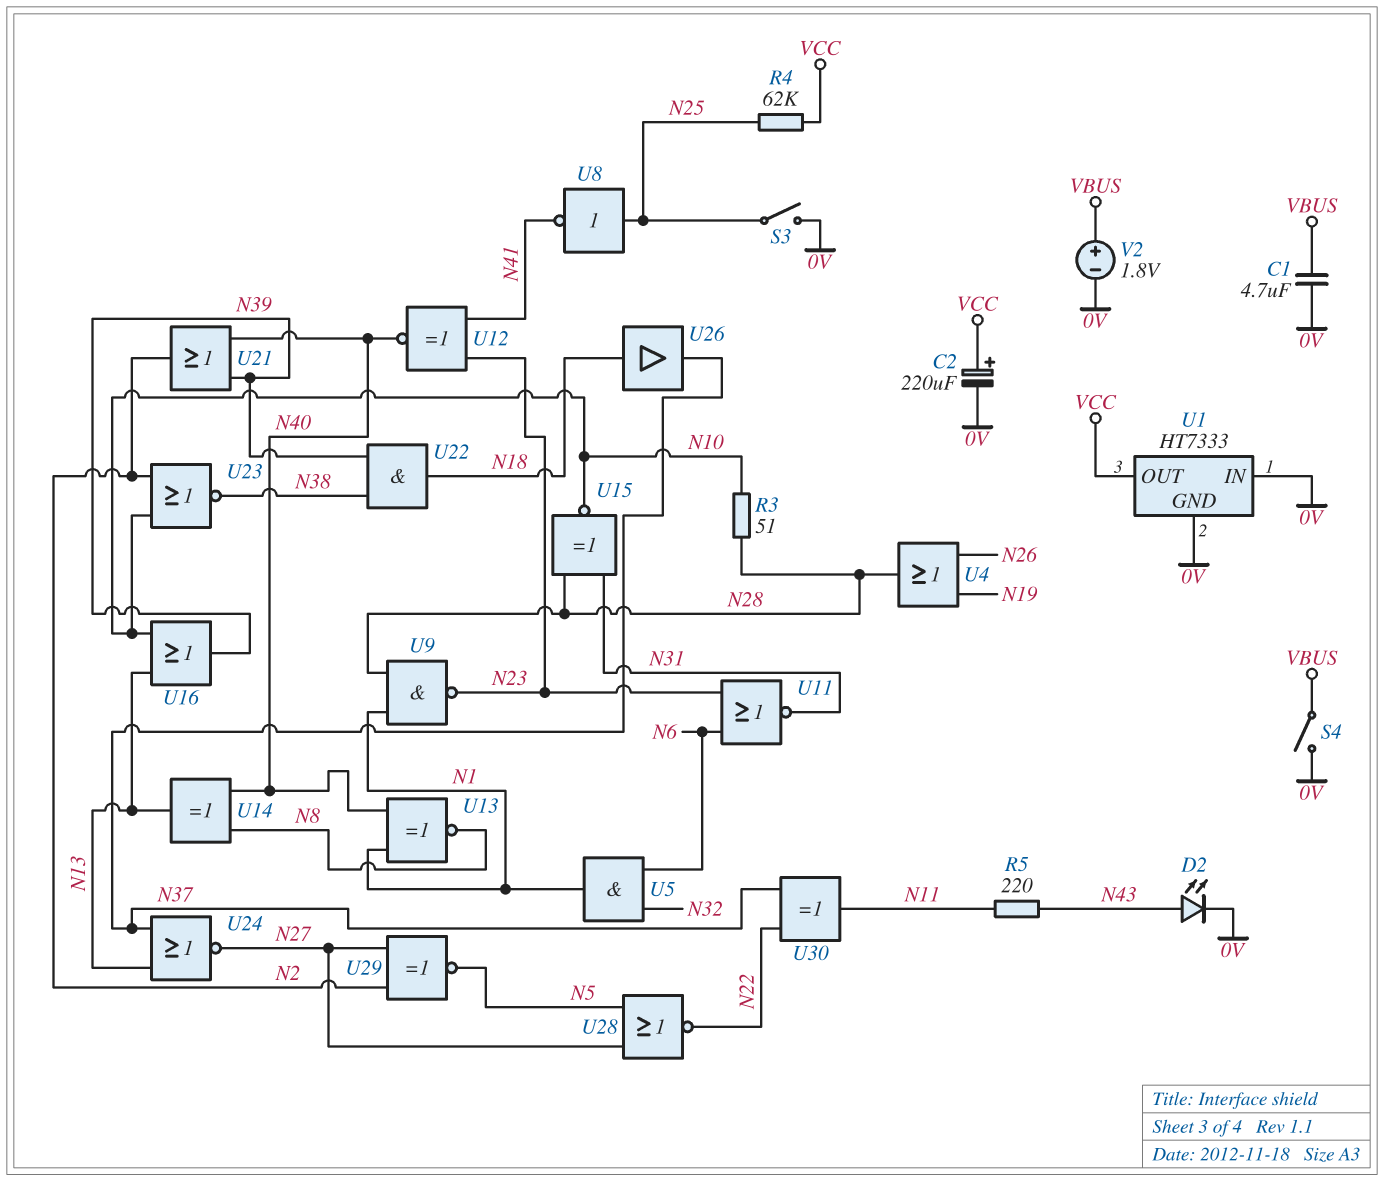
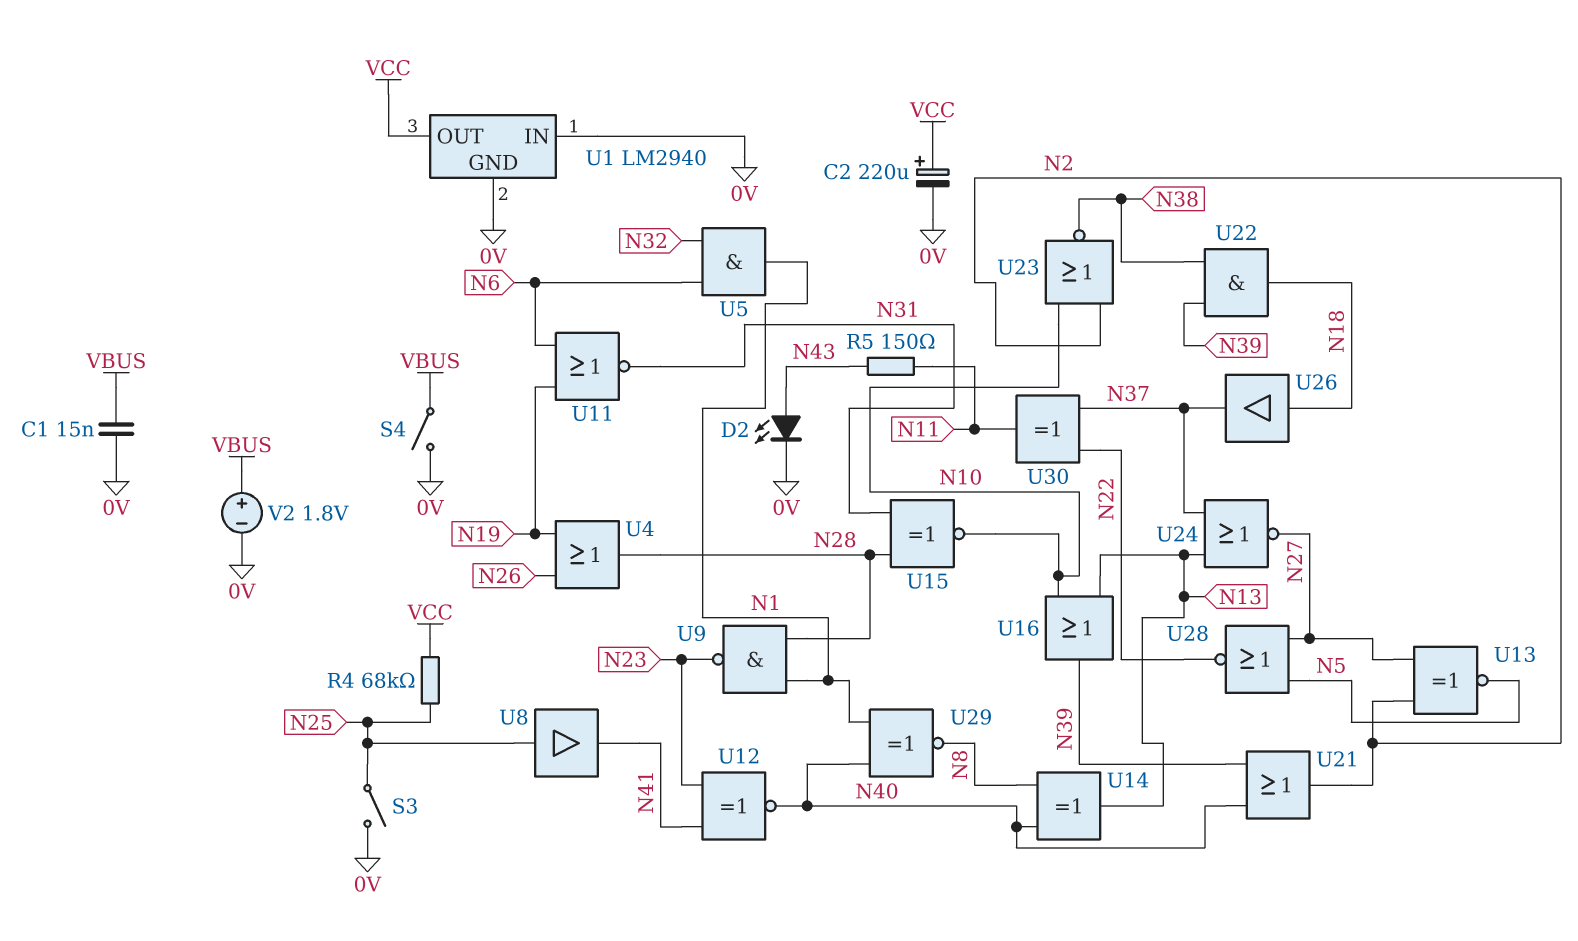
C1: 4.7uF (0V, VBUS) -> 15nF (0V, VBUS)
R3: 51 (N10, N28) -> none
R4: 62k (N25, VCC) -> 68k (N25, VCC)
R5: 220 (N11, N43) -> 150 (N11, N43)
U1: HT7333 -> LM2940
U8: NOT (in N25, out N41) -> buffer (in N25, out N41)
U11: NOR (in N6, in N23, out N31) -> NOR (in N6, in N19, out N31)
U13: XNOR (in N1, in N40, out N8) -> XNOR (in N2, in N27, out N5)
U29: XNOR (in N2, in N27, out N5) -> XNOR (in N1, in N40, out N8)

